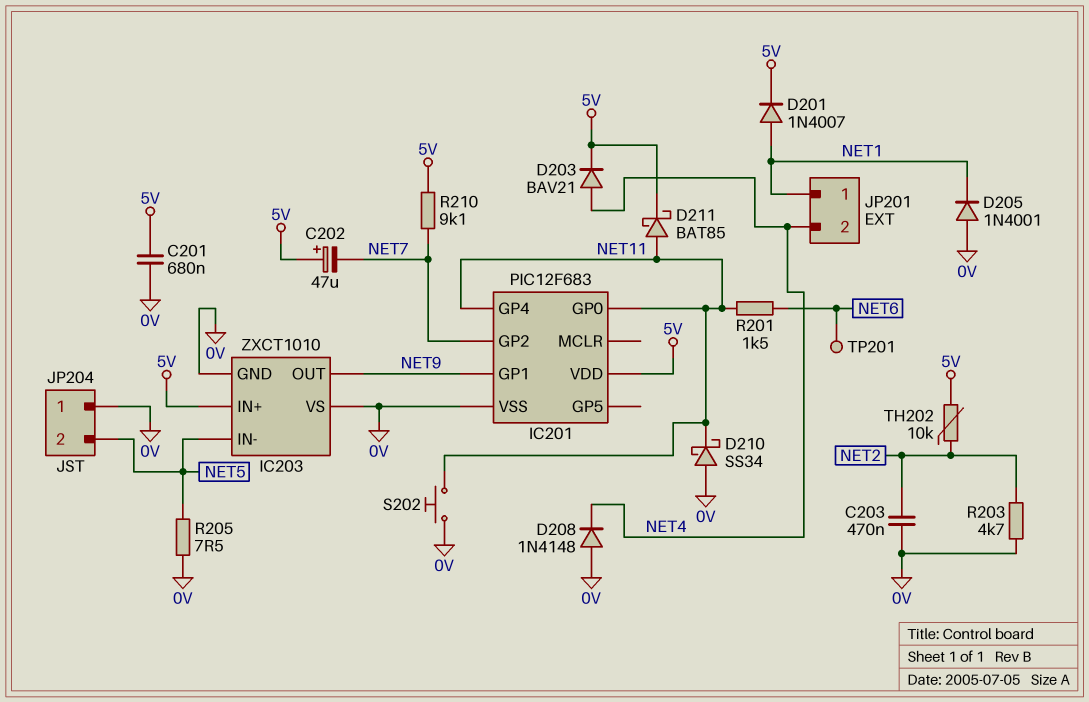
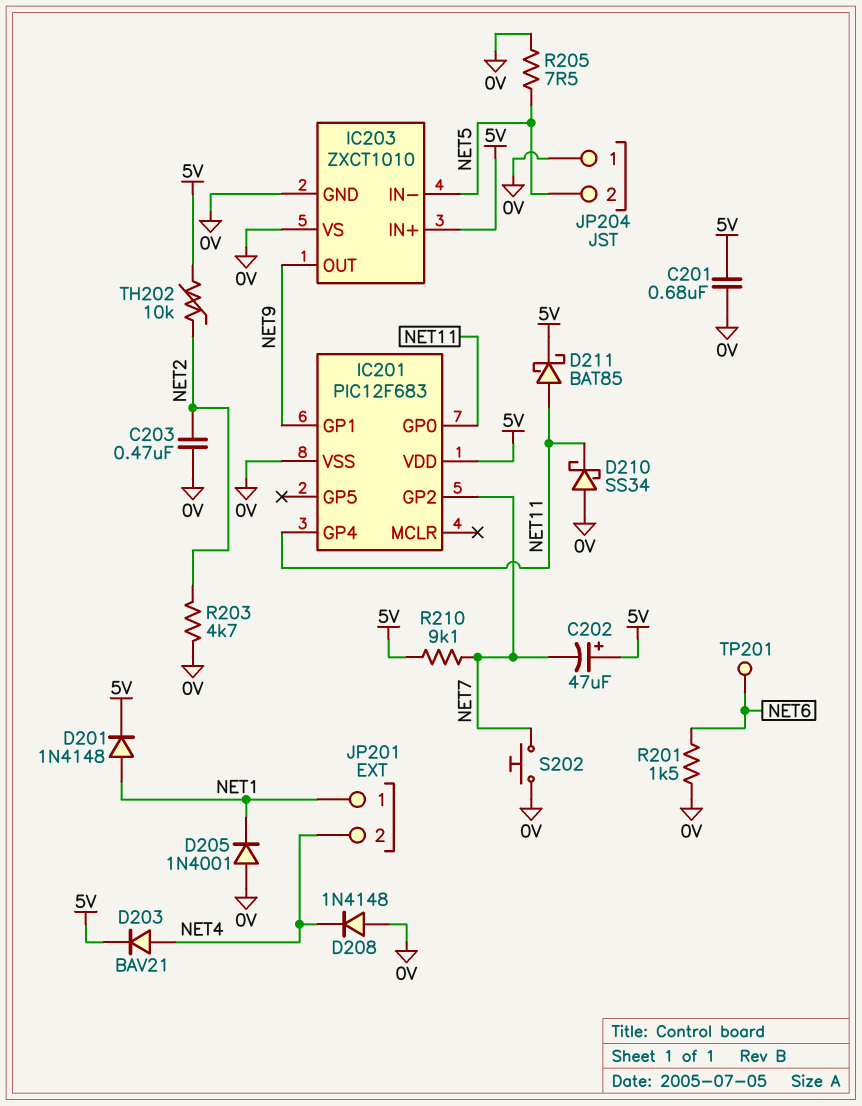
D201: diode 1N4007 (A NET1, K 5V) -> diode 1N4148 (A NET1, K 5V)
R201: 1.5k (NET6, NET11) -> 1.5k (0V, NET6)
S202: button (0V, NET11) -> button (0V, NET7)

